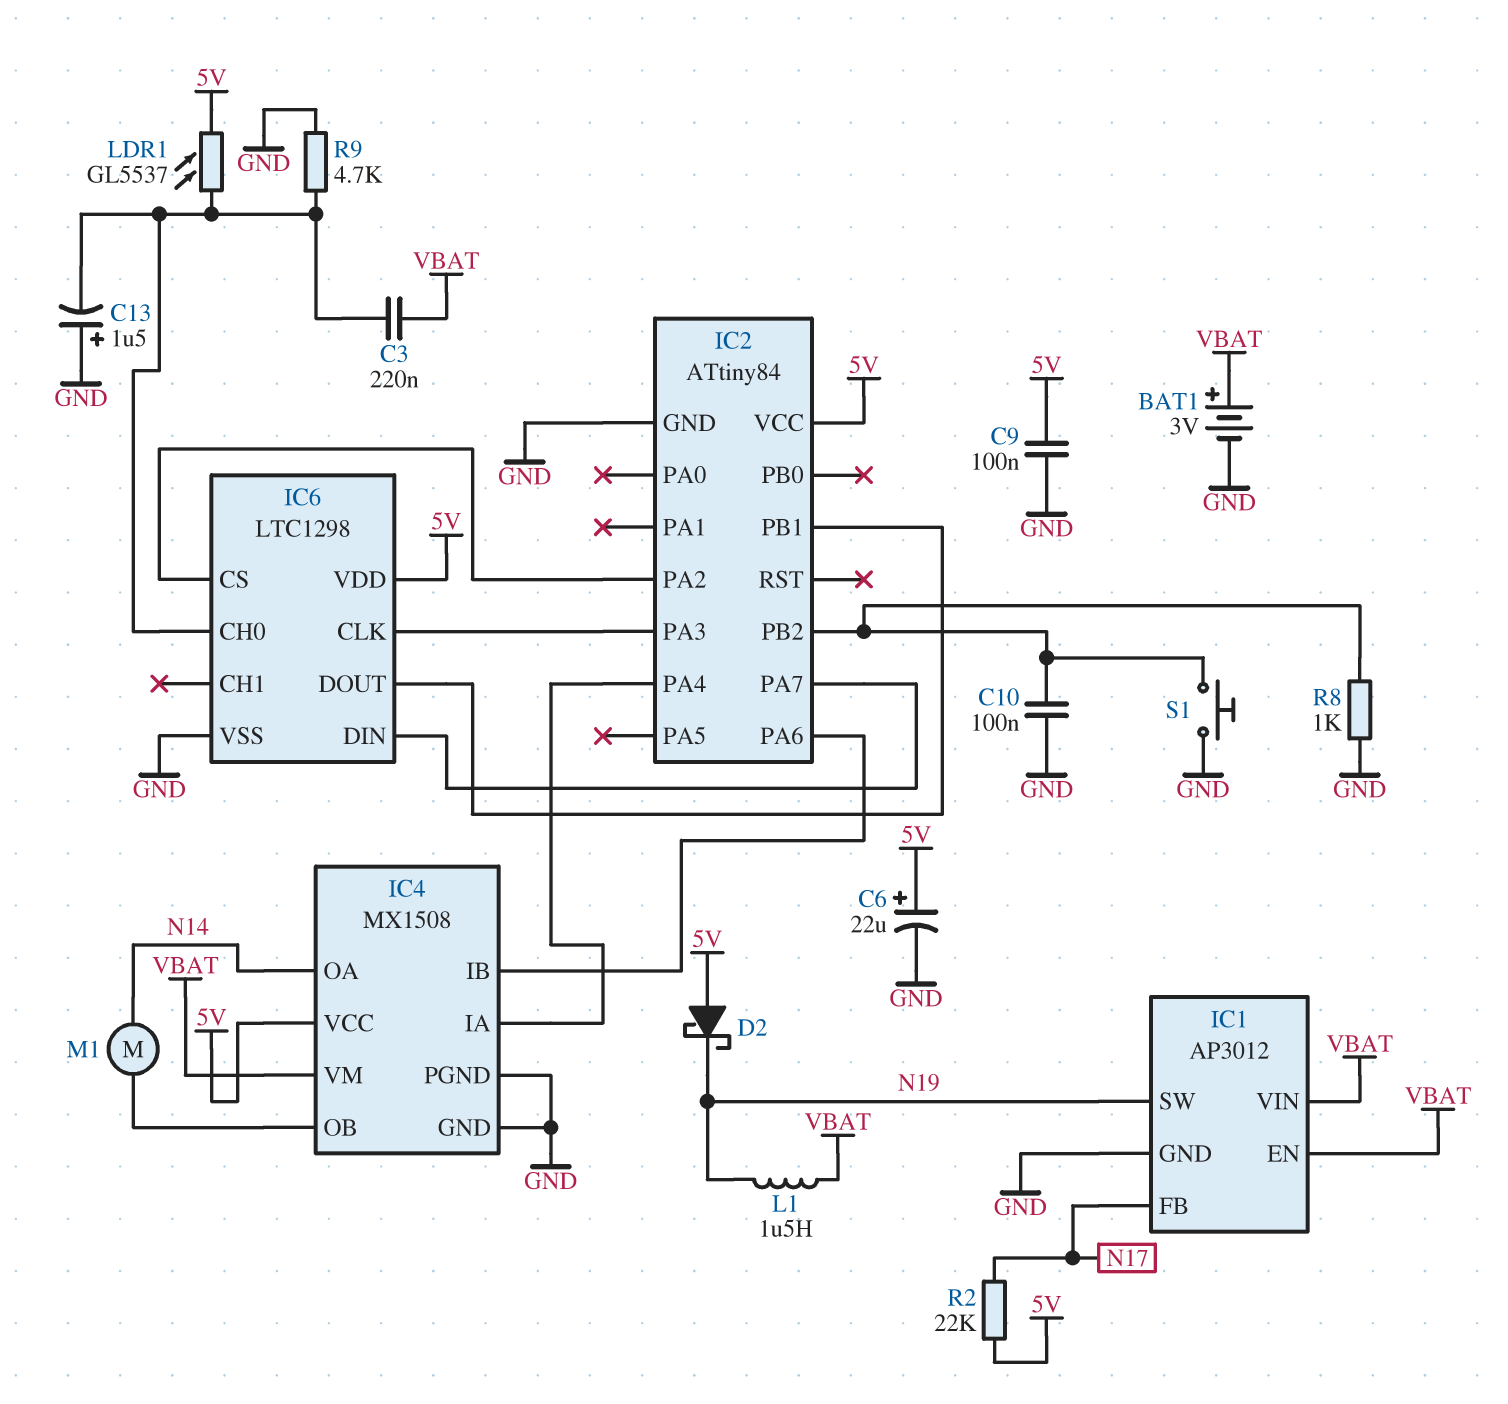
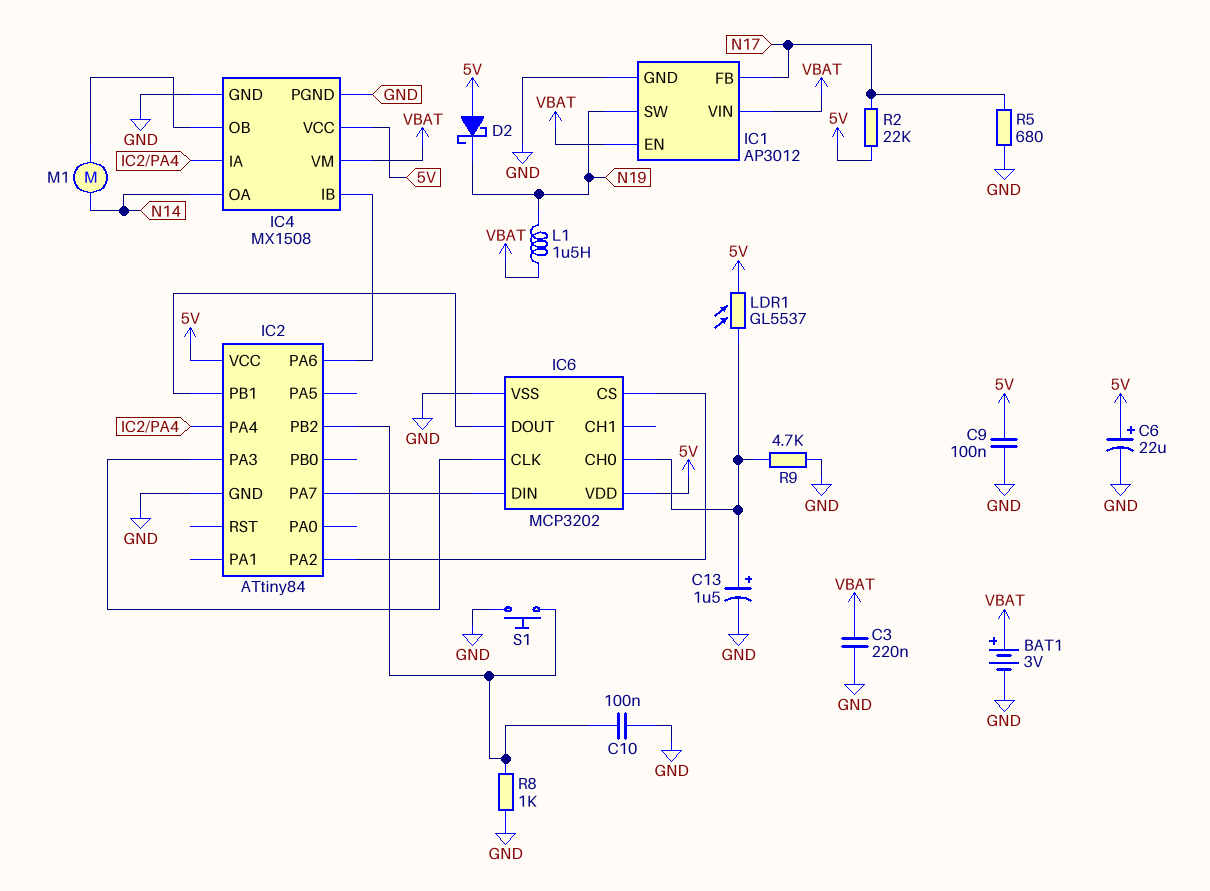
C3: 220nF (IC6/CH0, VBAT) -> 220nF (GND, VBAT)
C13: 1.5uF (plus GND, minus IC6/CH0) -> 1.5uF (plus IC6/CH0, minus GND)
IC6: LTC1298 -> MCP3202
R5: none -> 680 (GND, N17)

